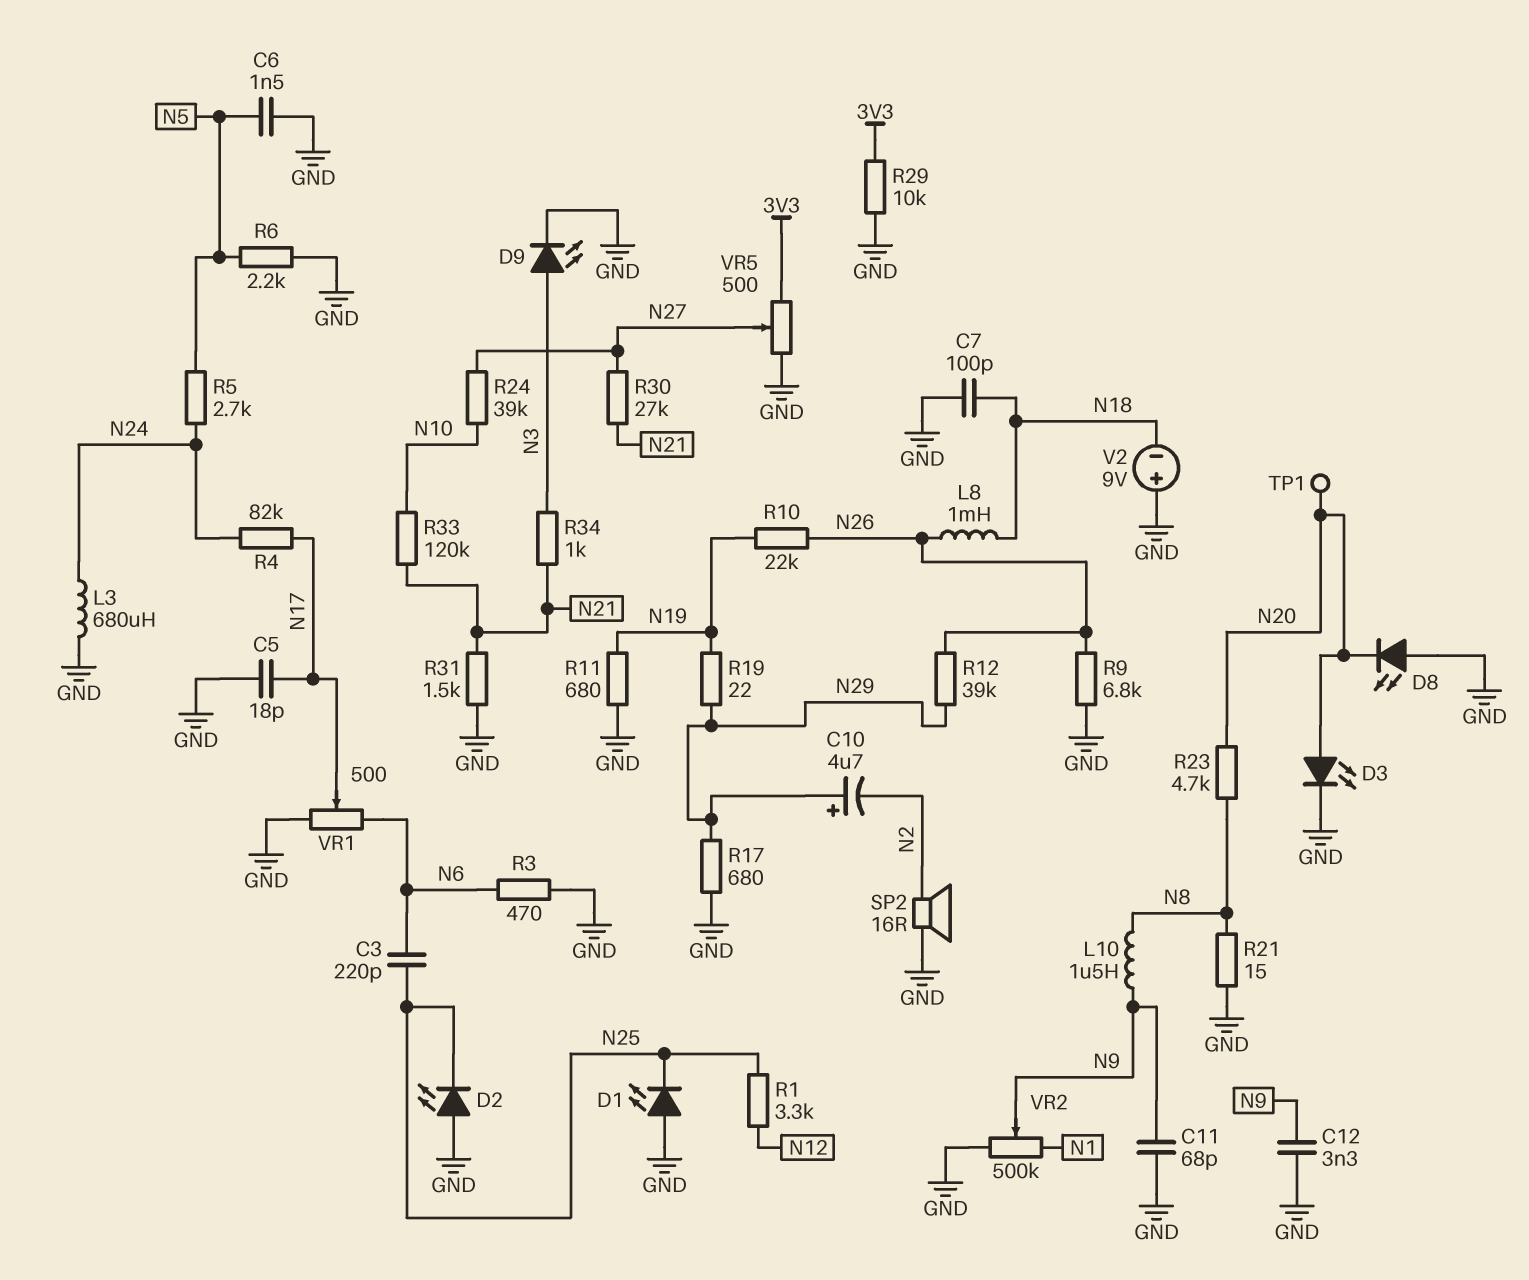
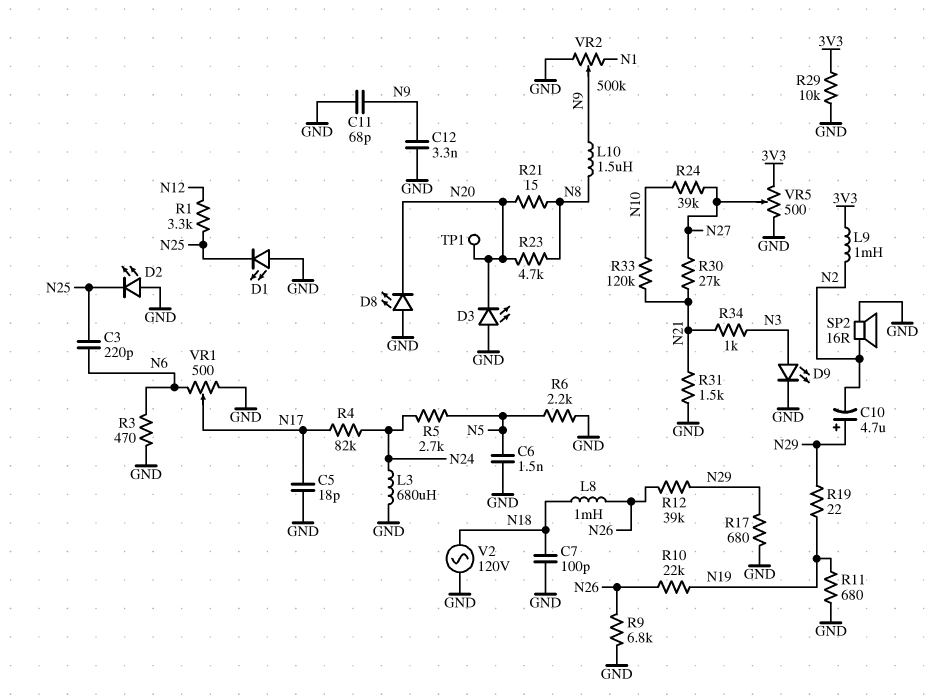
D3: LED (A N20, K GND) -> LED (A GND, K N20)
L9: none -> 1mH (3V3, N2)
R21: 15 (GND, N8) -> 15 (N8, N20)
V2: 9V (plus GND, minus N18) -> AC 120V (GND, N18)

